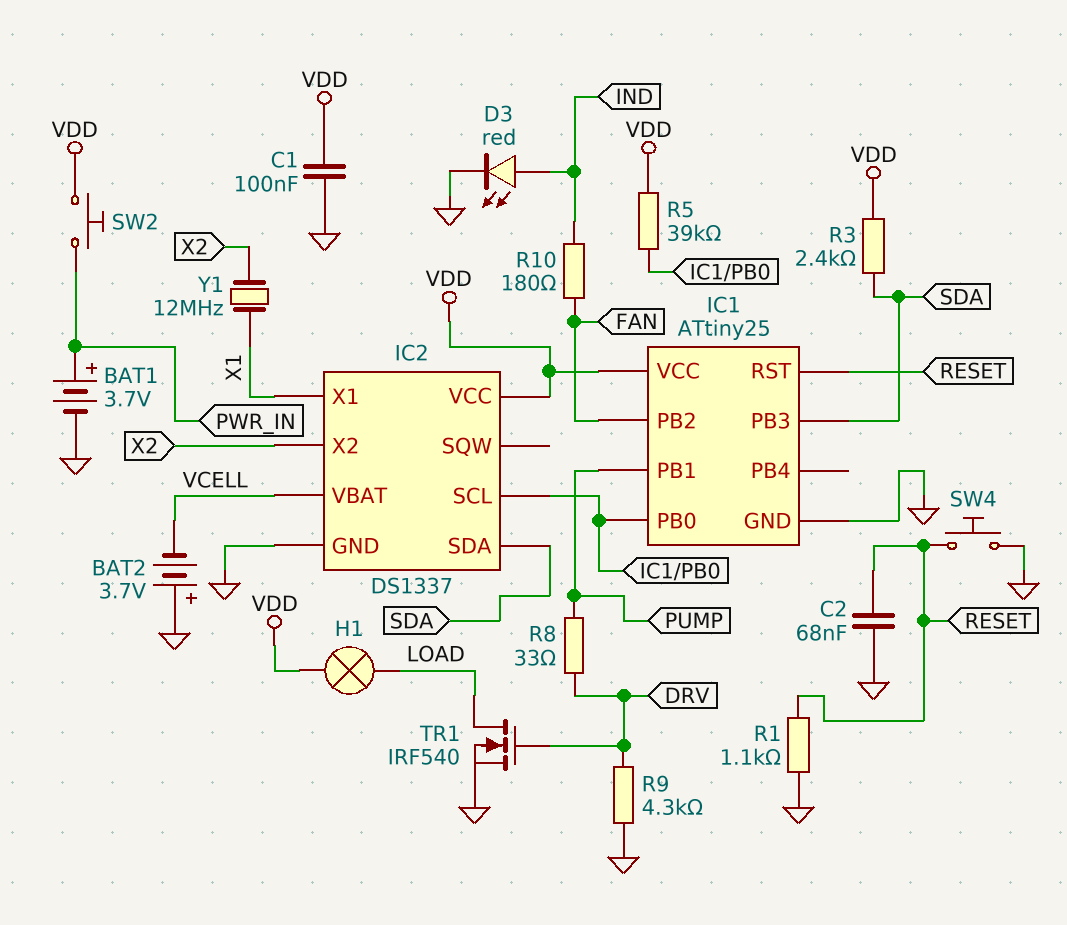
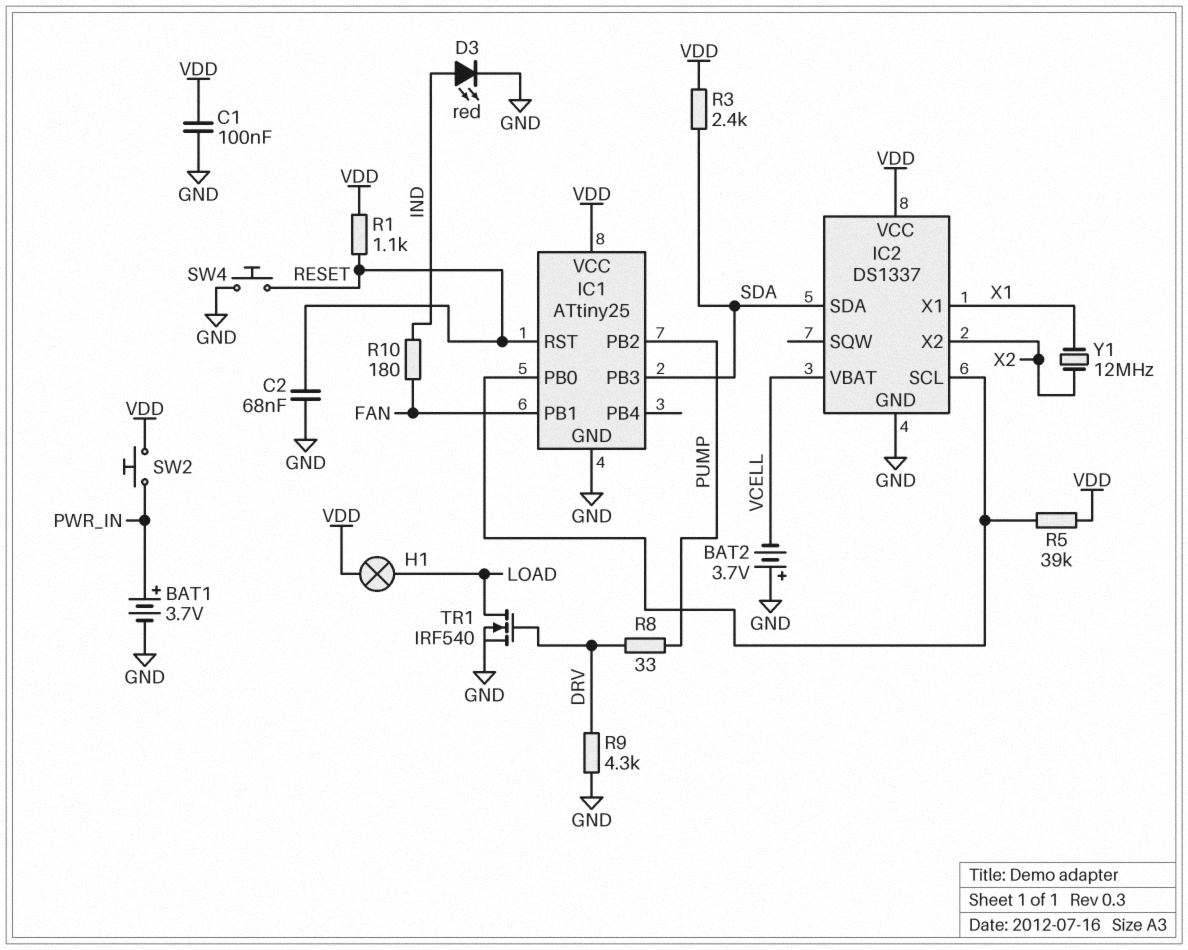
IC1 pin PB1: PUMP -> FAN
IC1 pin PB2: FAN -> PUMP
R1: 1.1k (GND, RESET) -> 1.1k (RESET, VDD)

